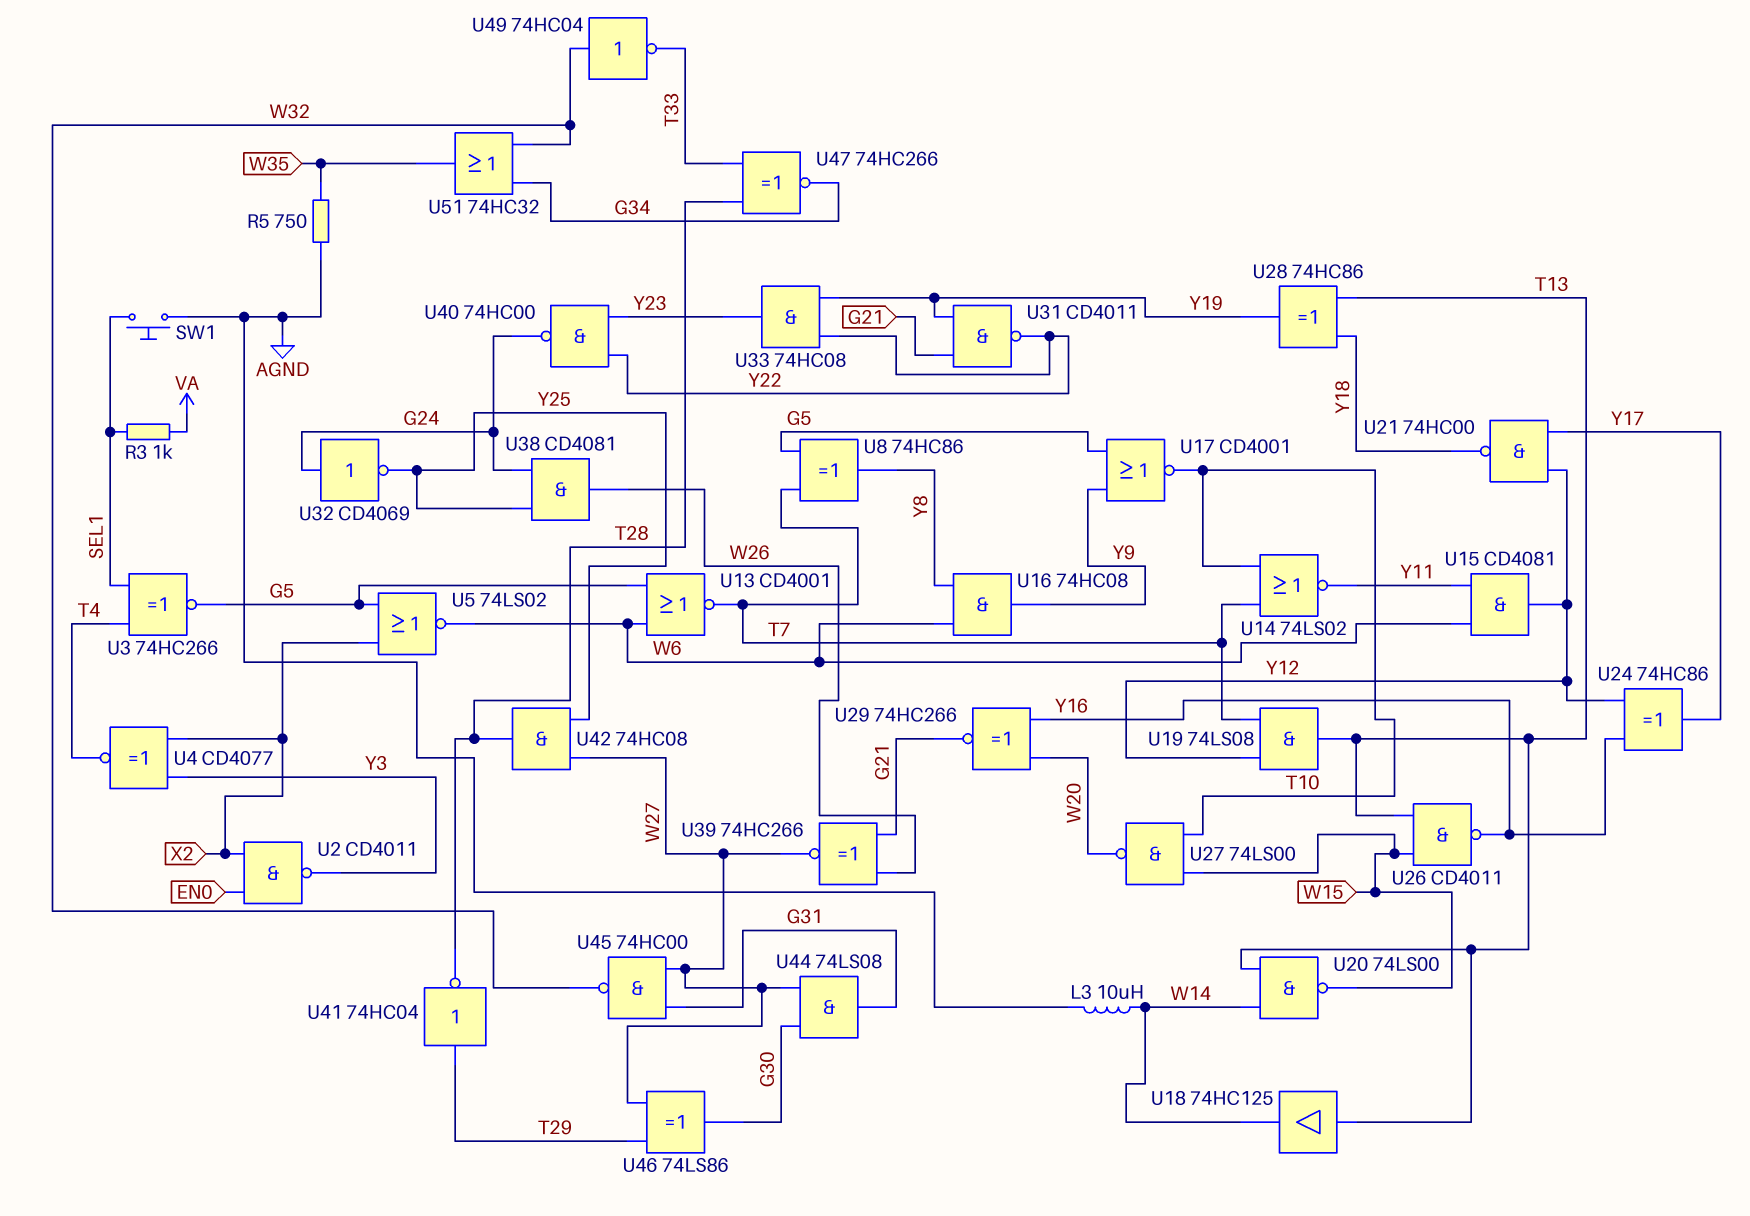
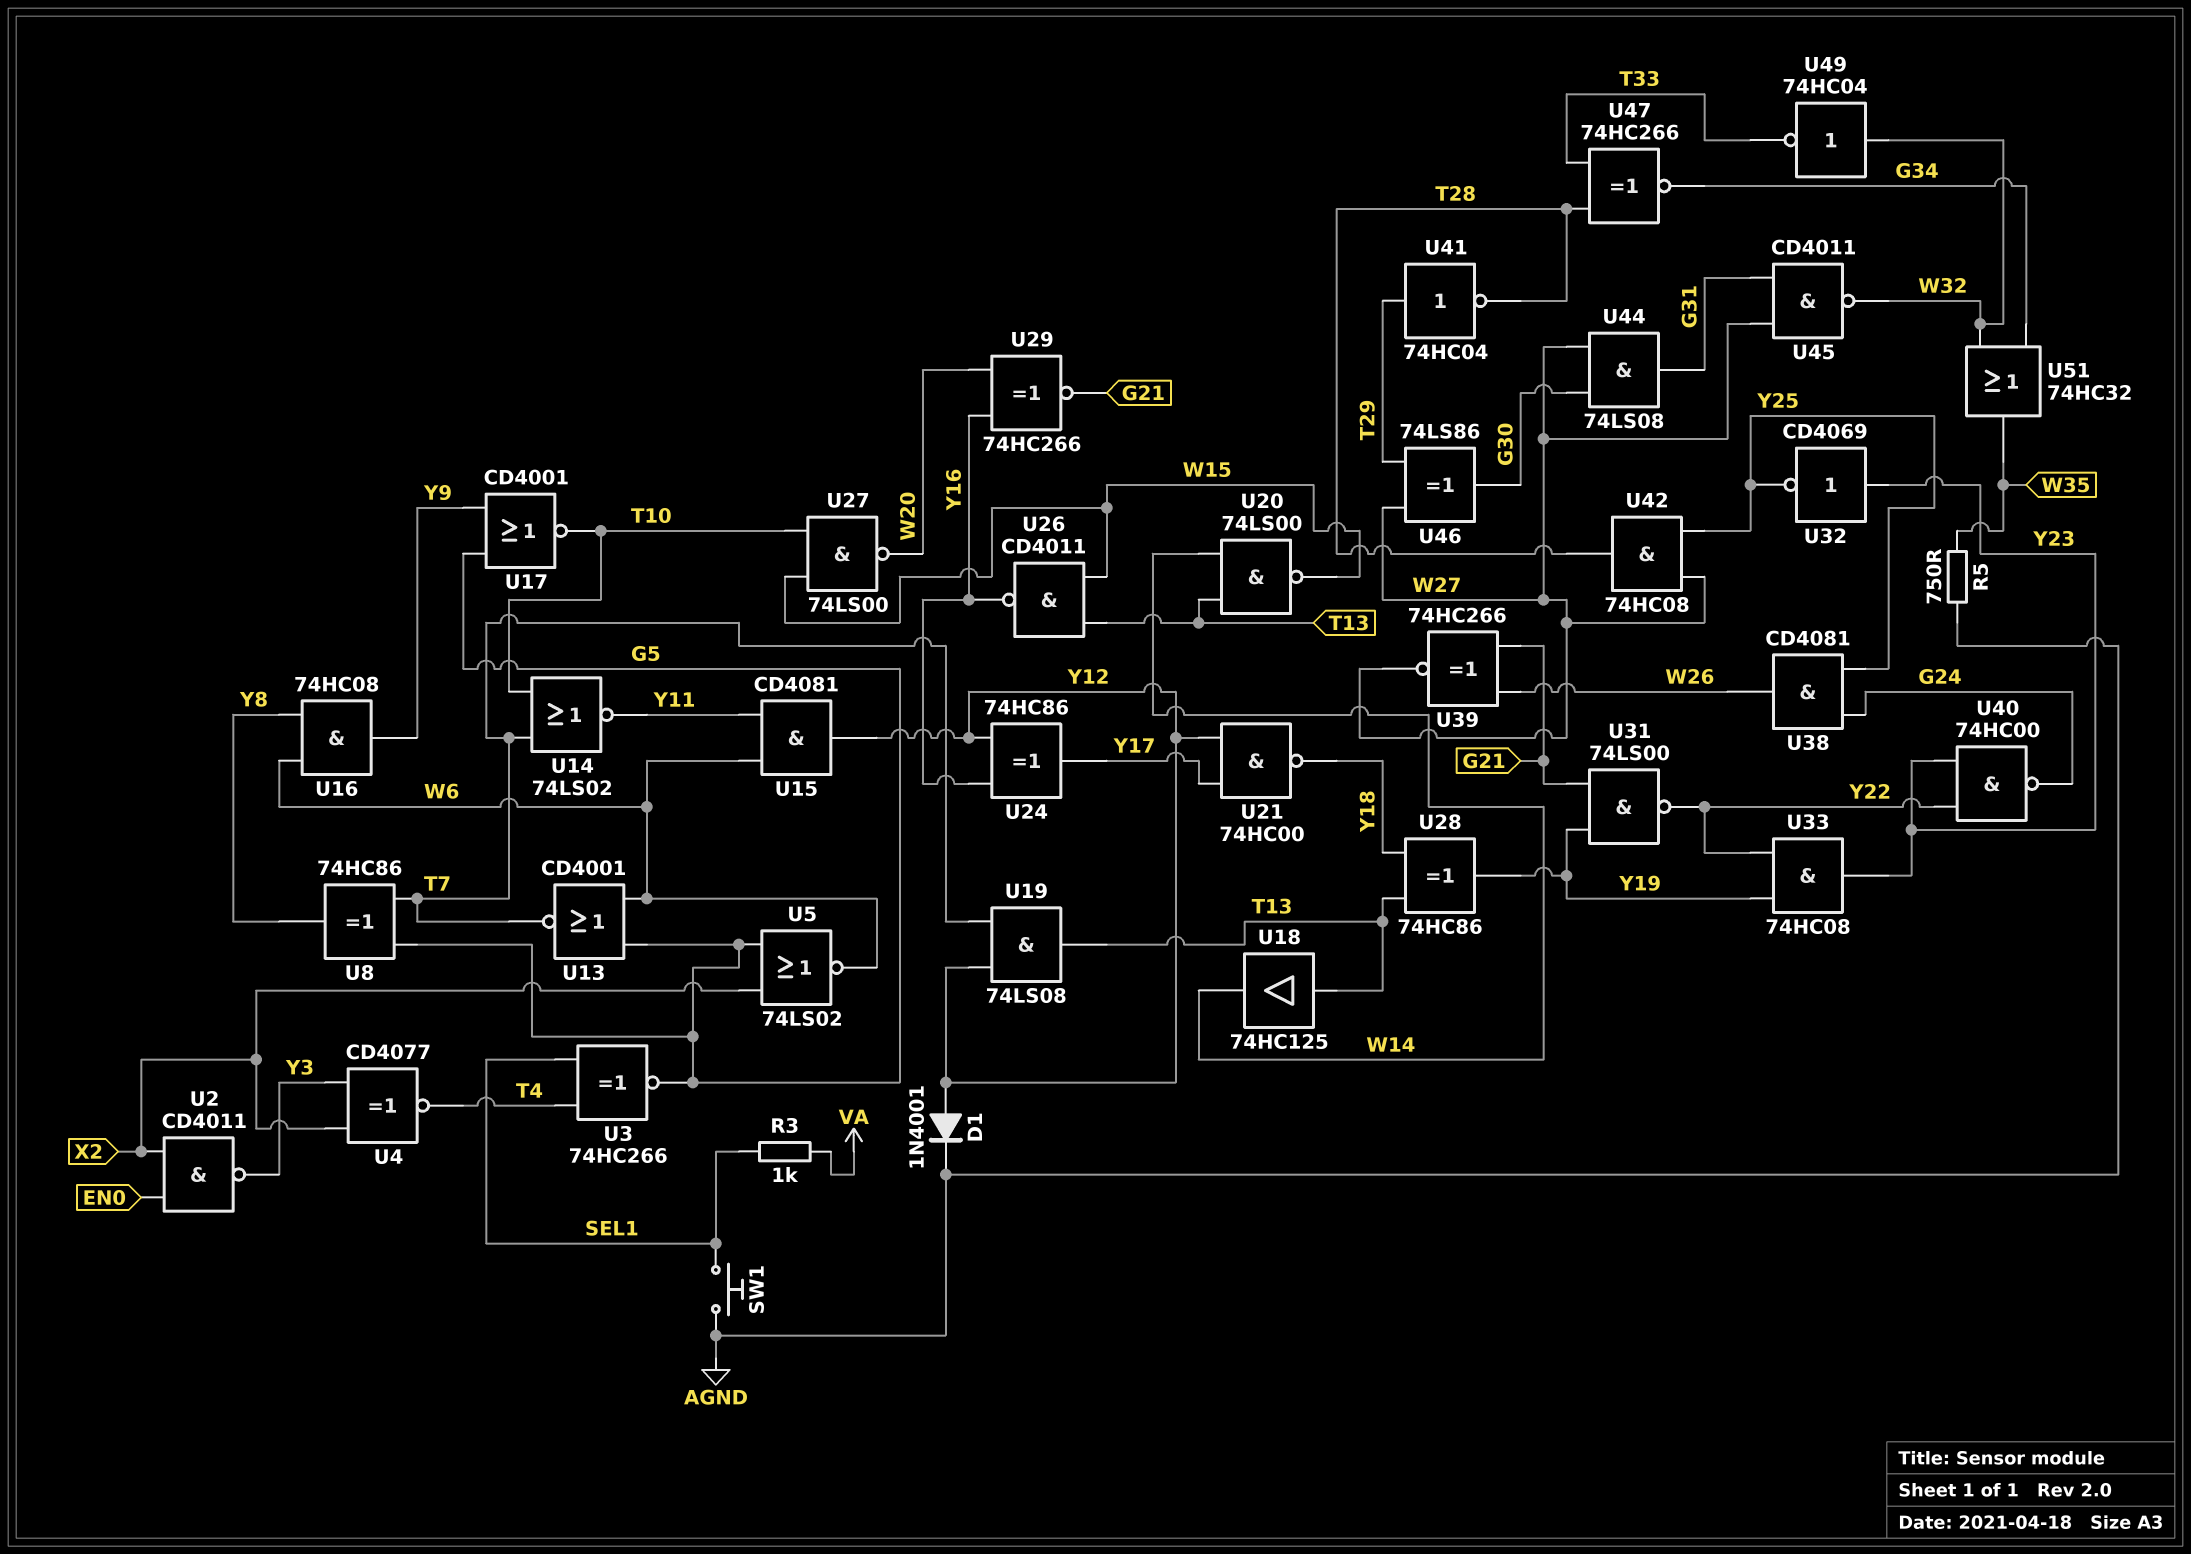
D1: none -> diode 1N4001 (A Y12, K AGND)
L3: 10uH (AGND, W14) -> none
U31: NAND CD4011 (in G21, in Y19, out Y22) -> NAND 74LS00 (in G21, in Y19, out Y22)
U32: NOT CD4069 (in G24, out Y25) -> NOT CD4069 (in Y23, out Y25)
U45: NAND 74HC00 (in G31, in W27, out W32) -> NAND CD4011 (in G31, in W27, out W32)

